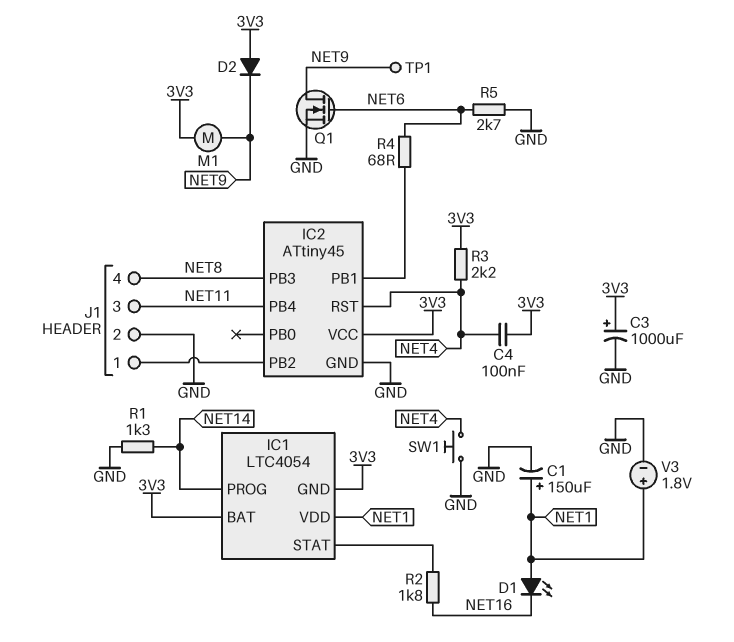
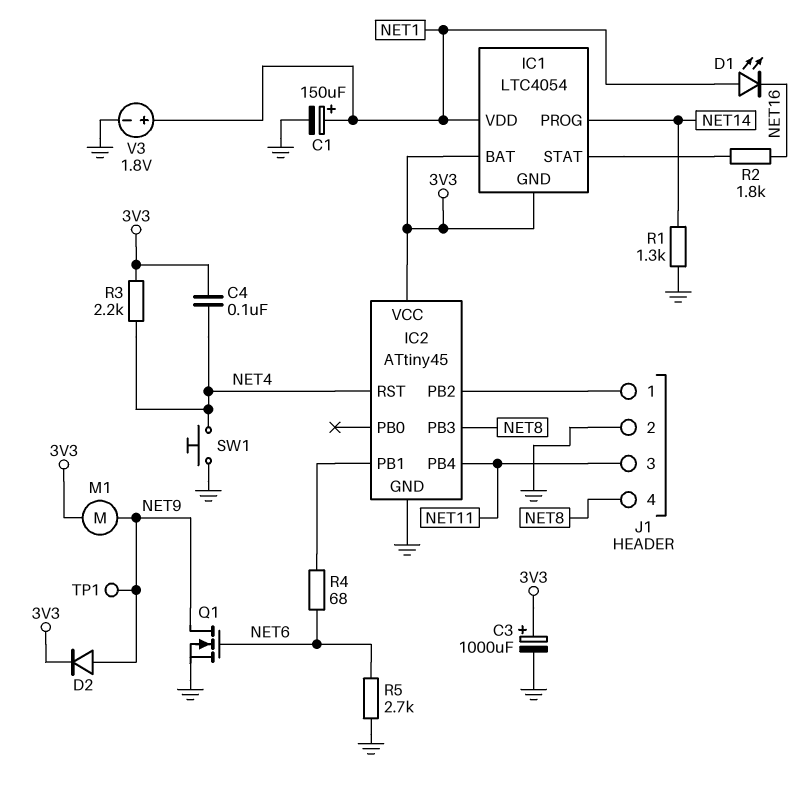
D2: diode (A 3V3, K NET9) -> diode (A NET9, K 3V3)

